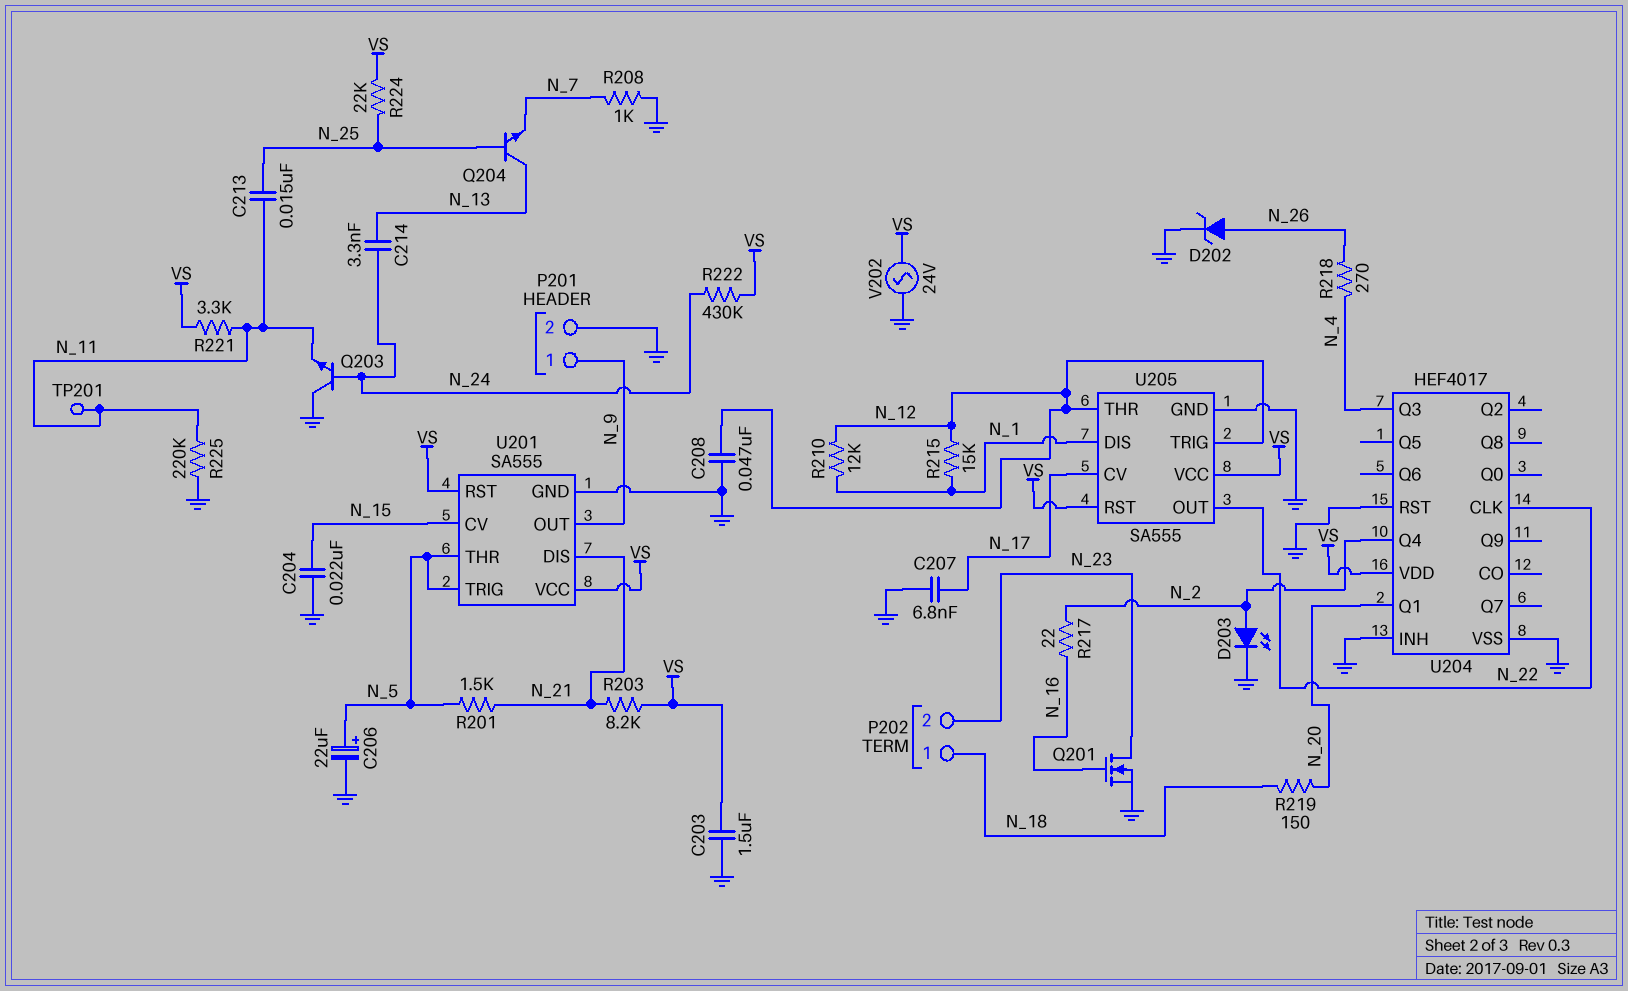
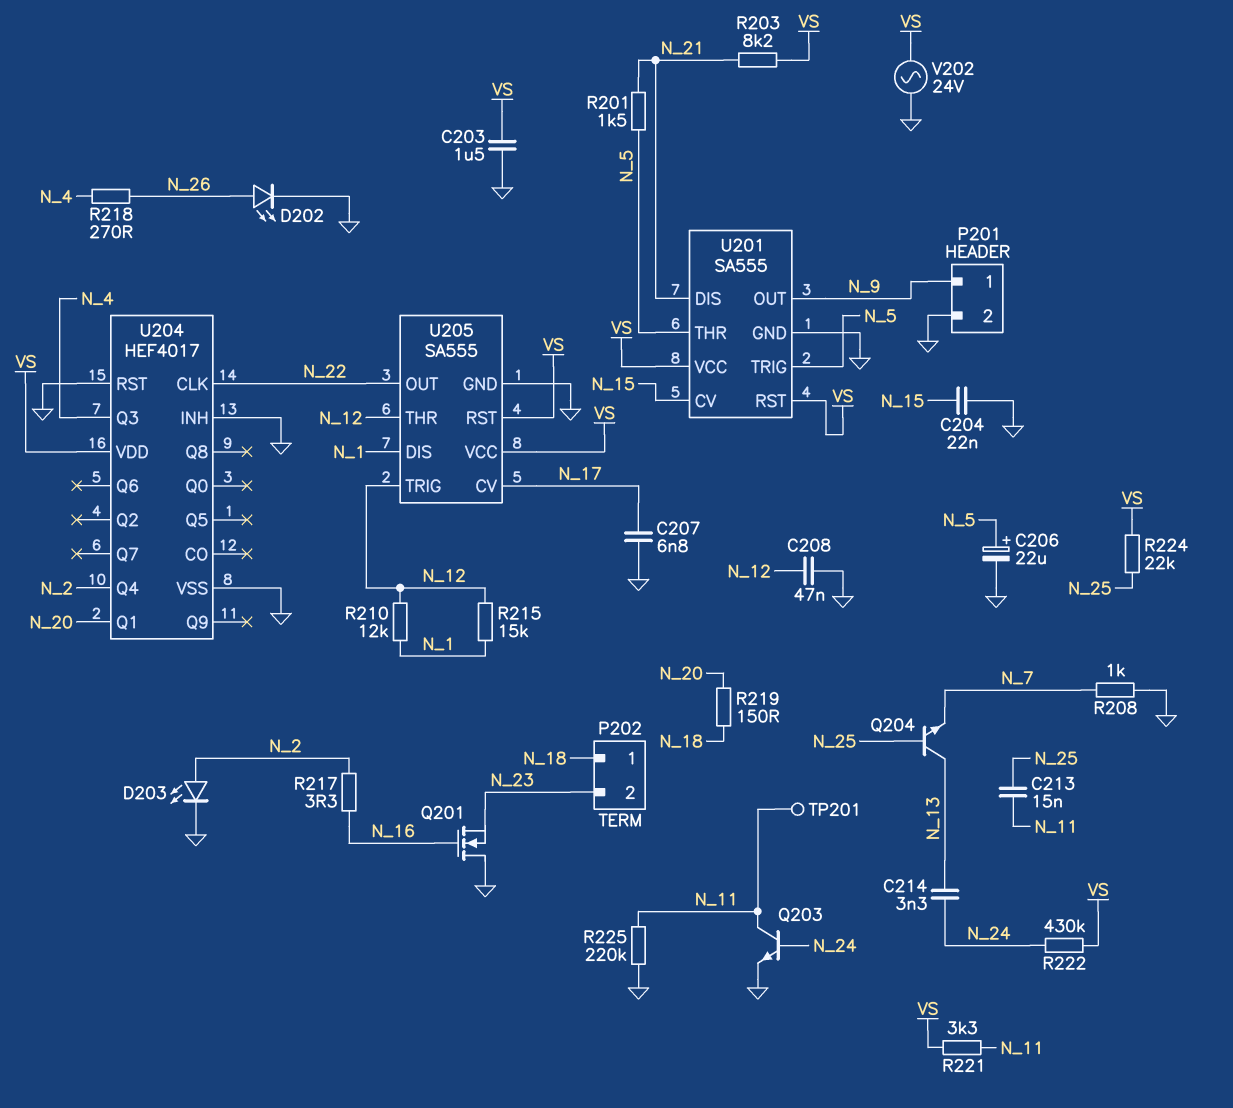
D202: zener (A N_26, K GND) -> LED (A N_26, K GND)
Q201: NMOS (G N_16, D N_23, S GND) -> NMOS (G N_16, D GND, S N_23)
Q203: NPN (B N_24, C GND, E N_11) -> NPN (B N_24, C N_11, E GND)
R217: 22 (N_2, N_16) -> 3.3 (N_2, N_16)

